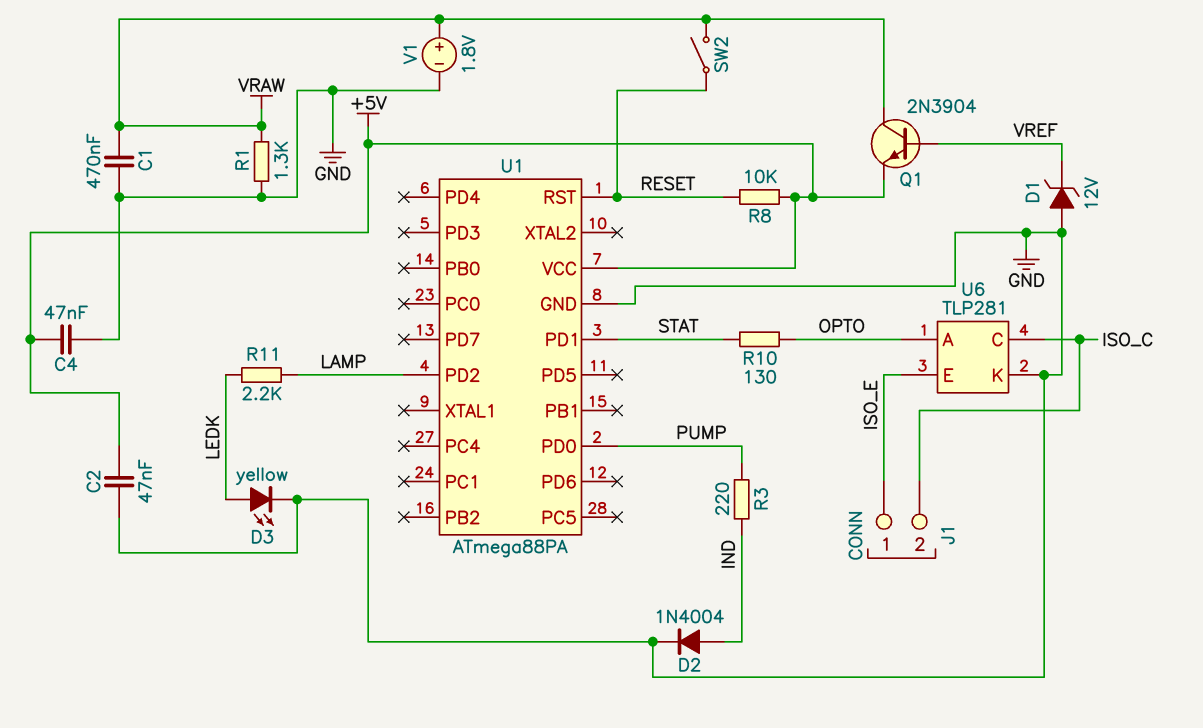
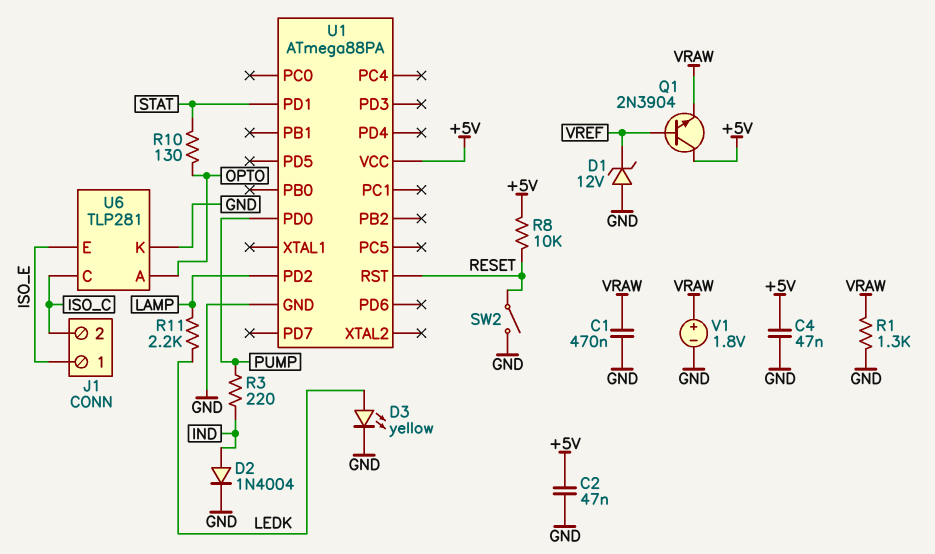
Q1: NPN 2N3904 (B VREF, C VRAW, E +5V) -> NPN 2N3904 (B VREF, C +5V, E VRAW)
SW2: switch (RESET, VRAW) -> switch (GND, RESET)

